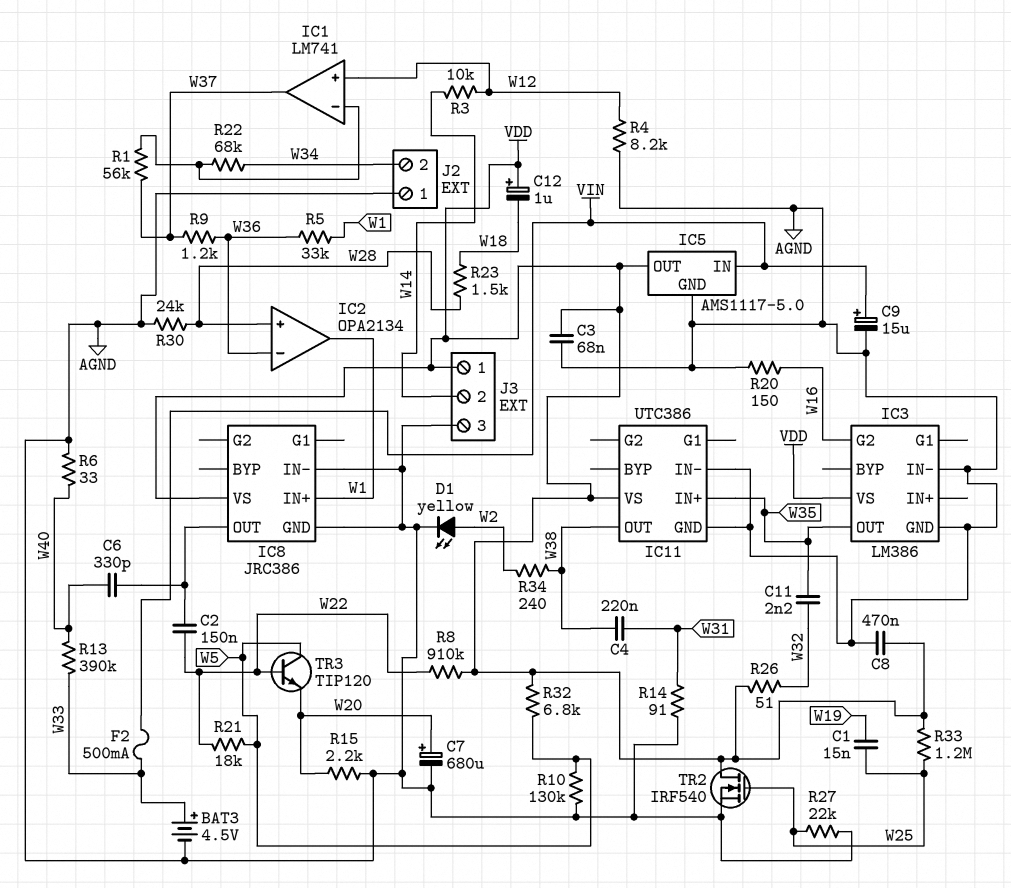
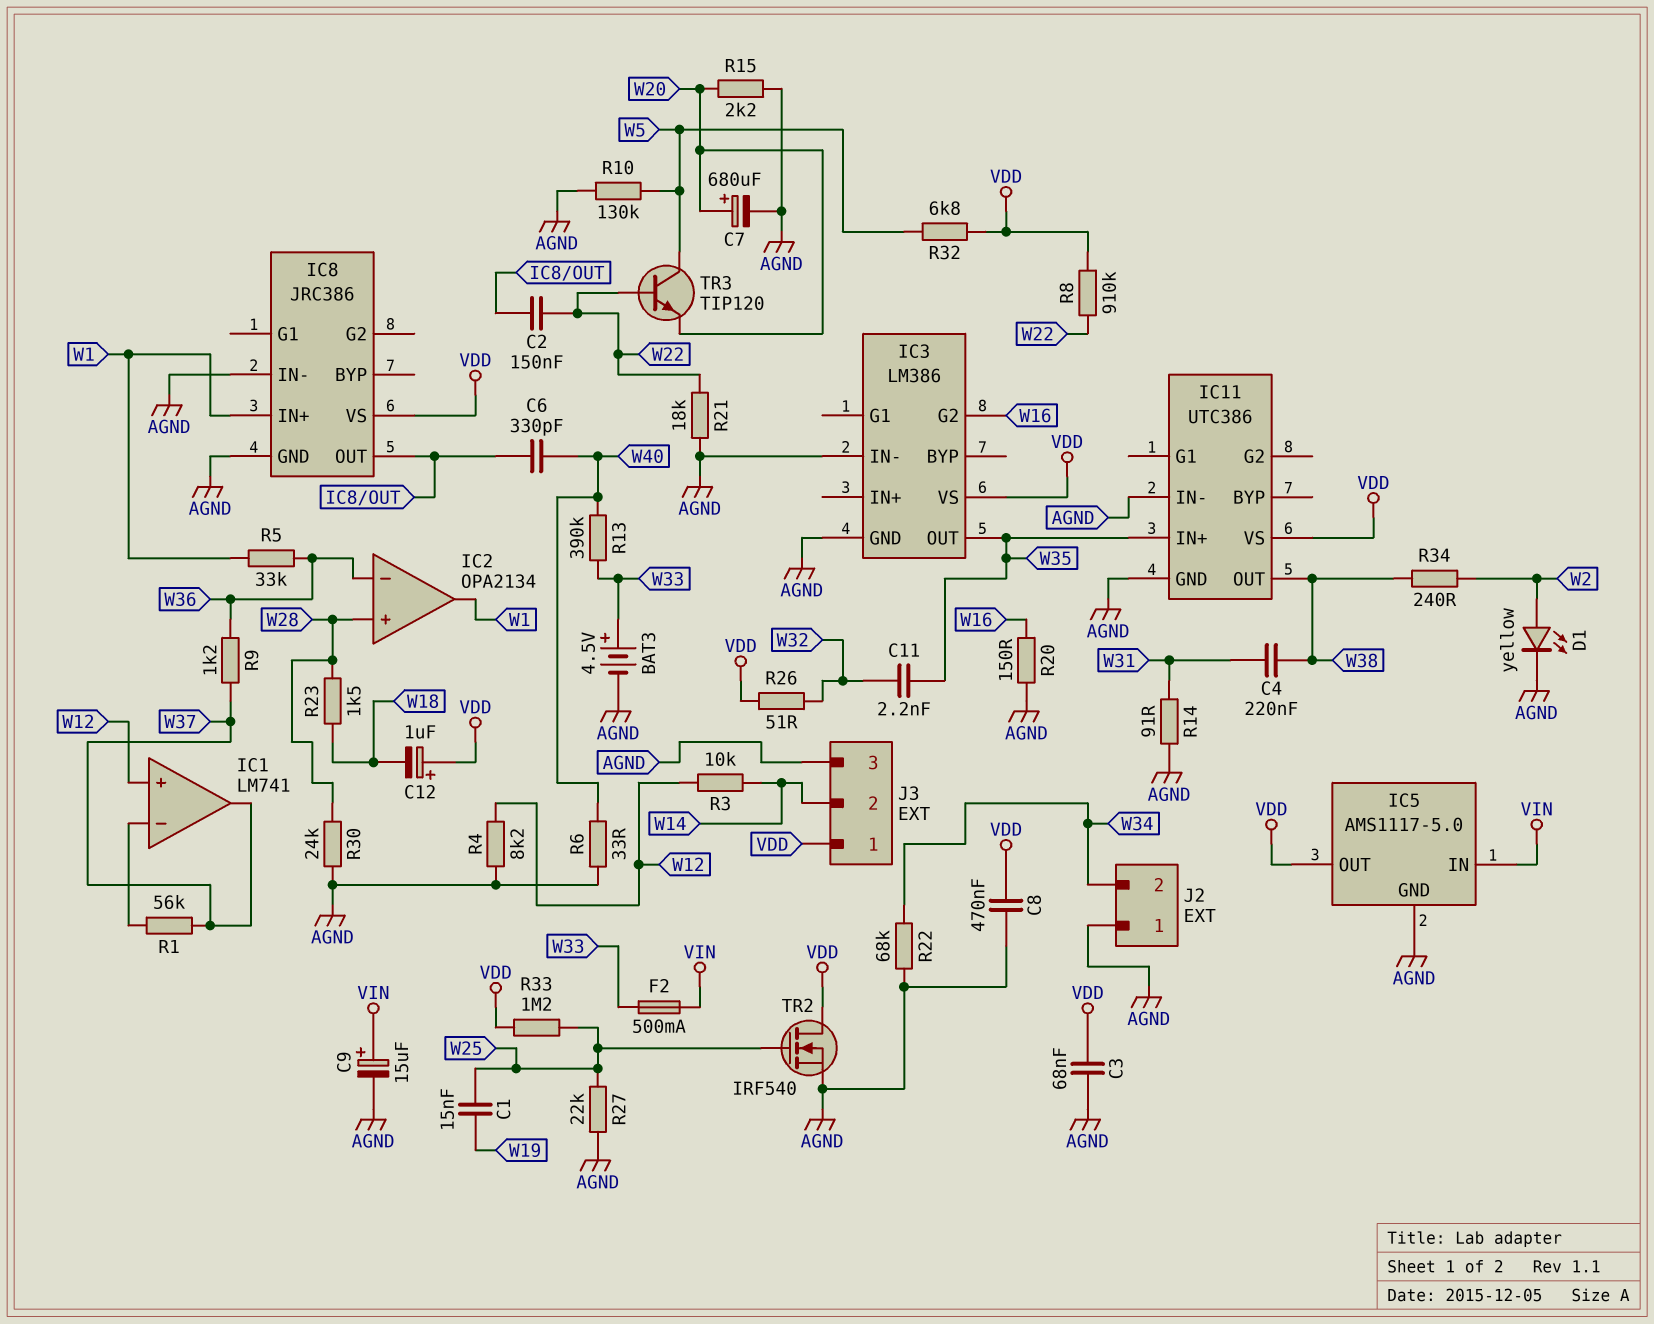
R21: 18k (W5, W22) -> 18k (AGND, W22)
R22: 68k (IC1/in-, W34) -> 68k (AGND, W34)

